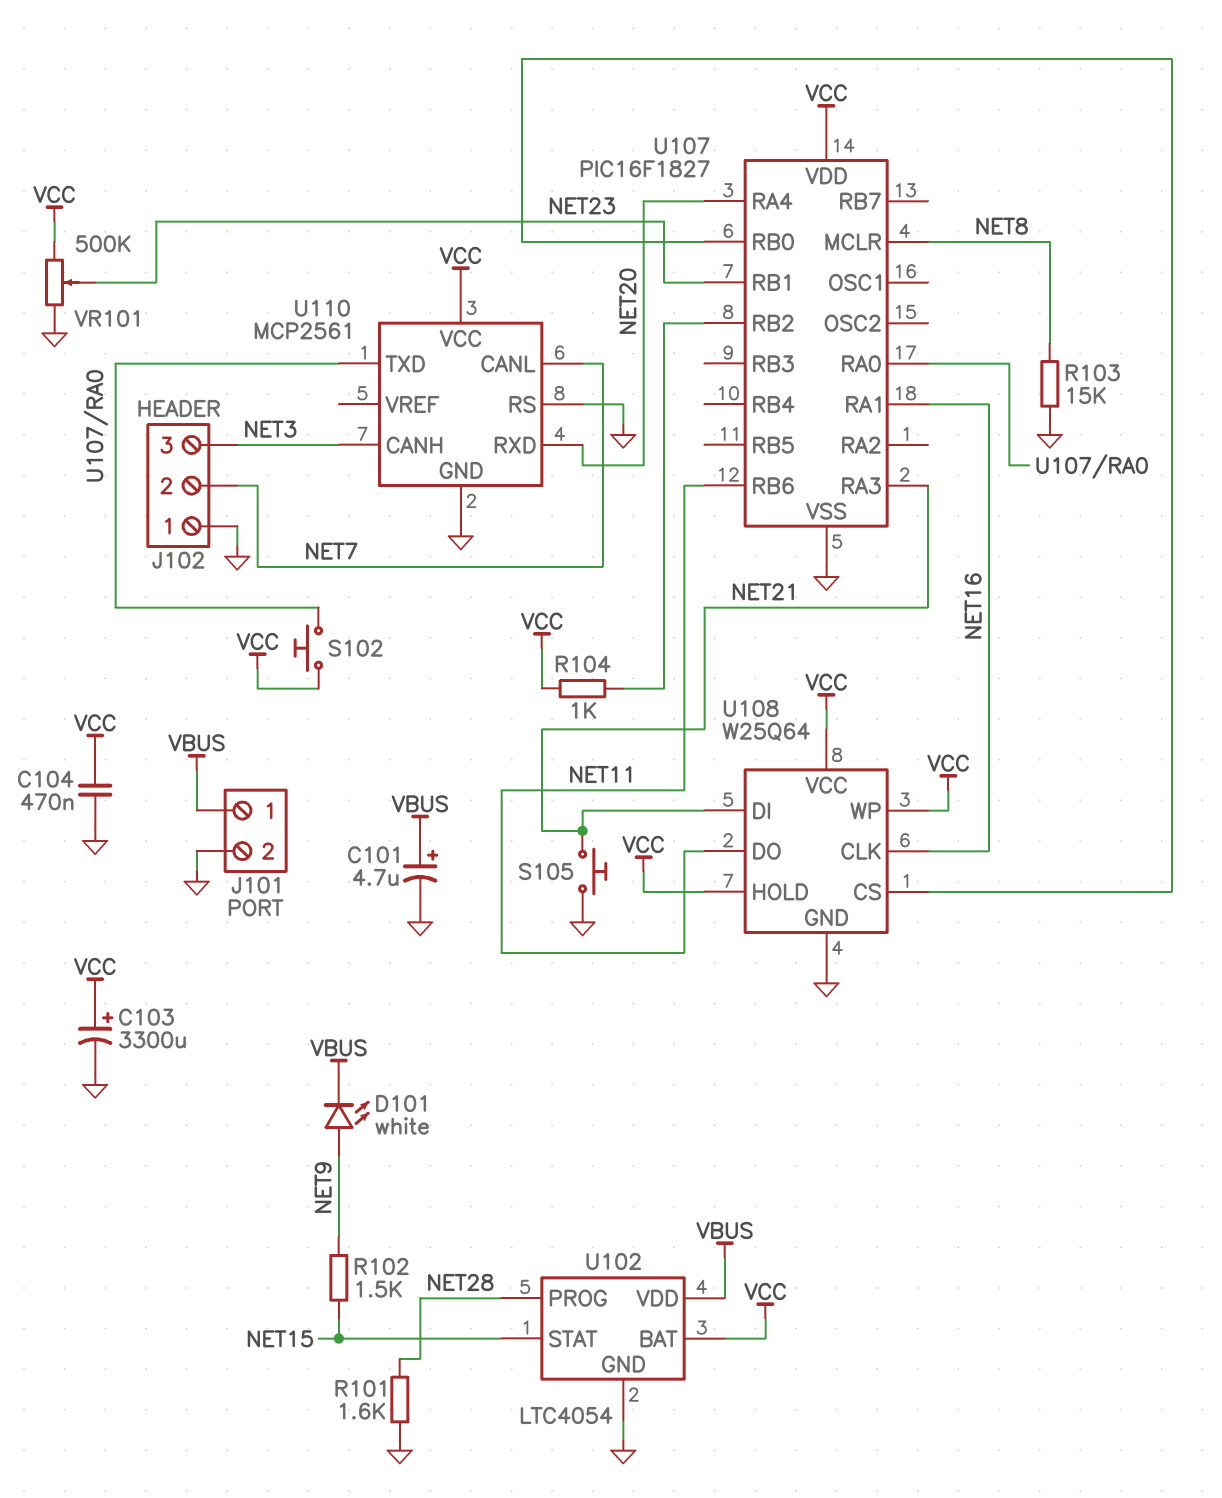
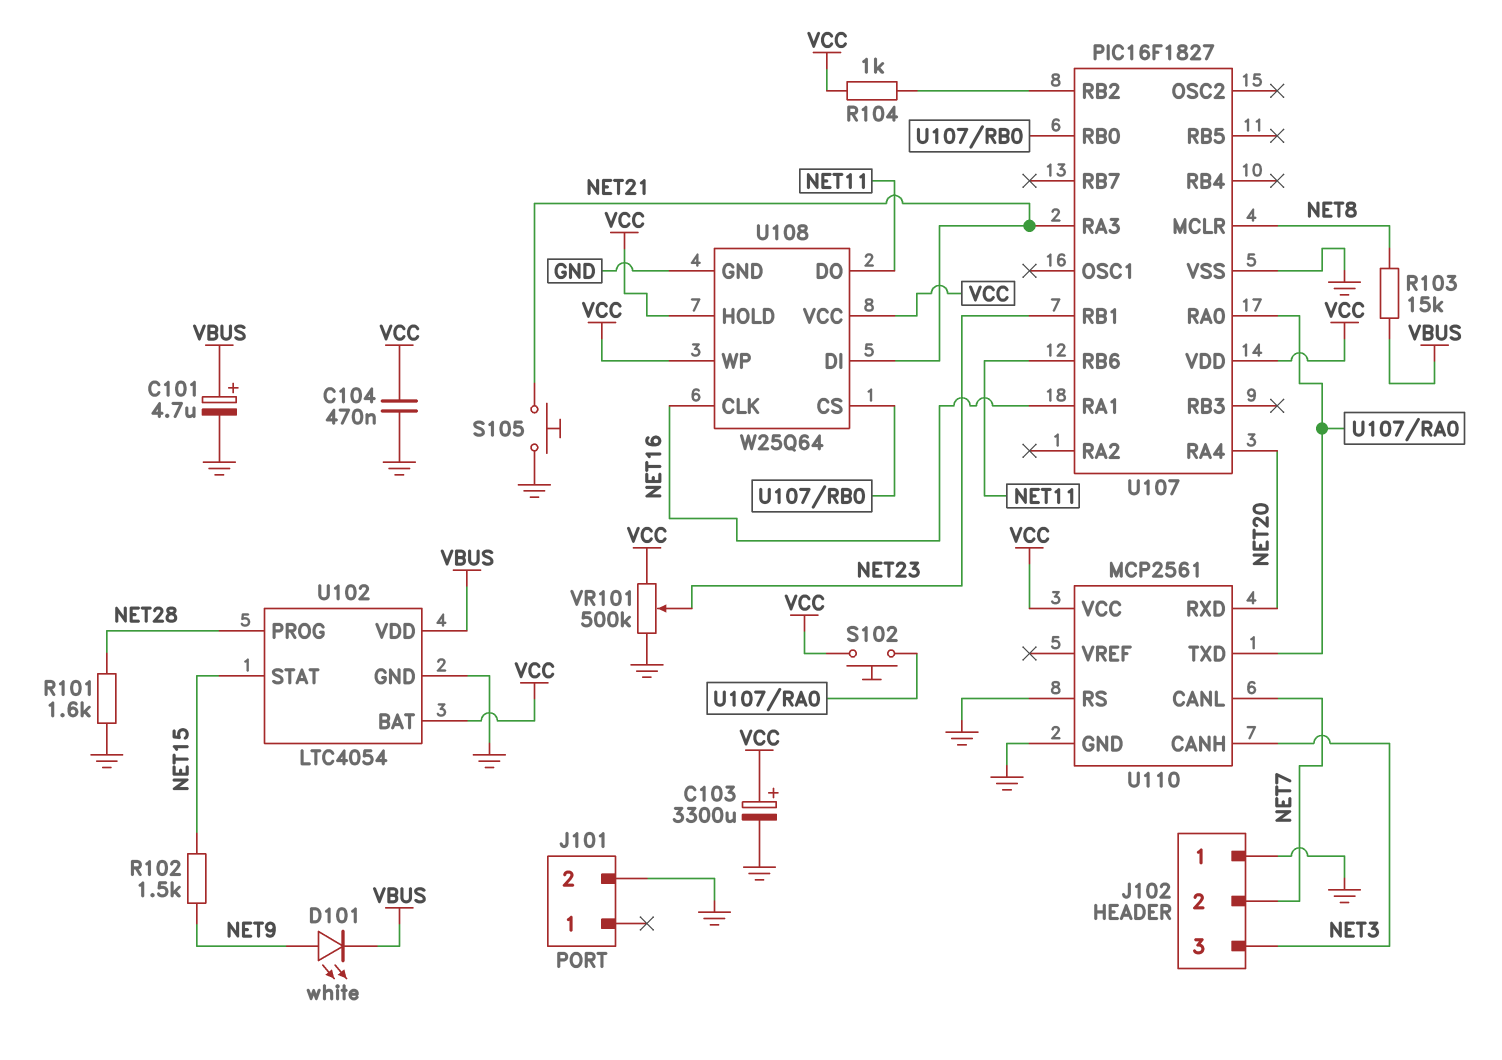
J101 pin 1: VBUS -> none
R103: 15k (GND, NET8) -> 15k (NET8, VBUS)

